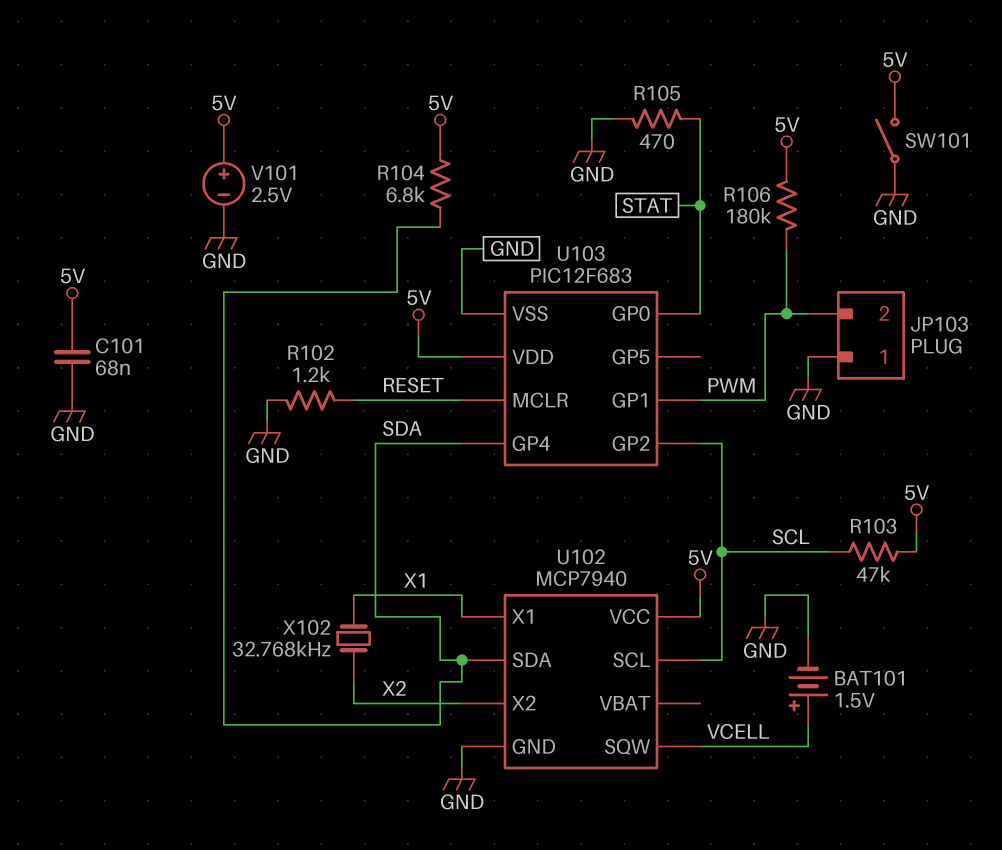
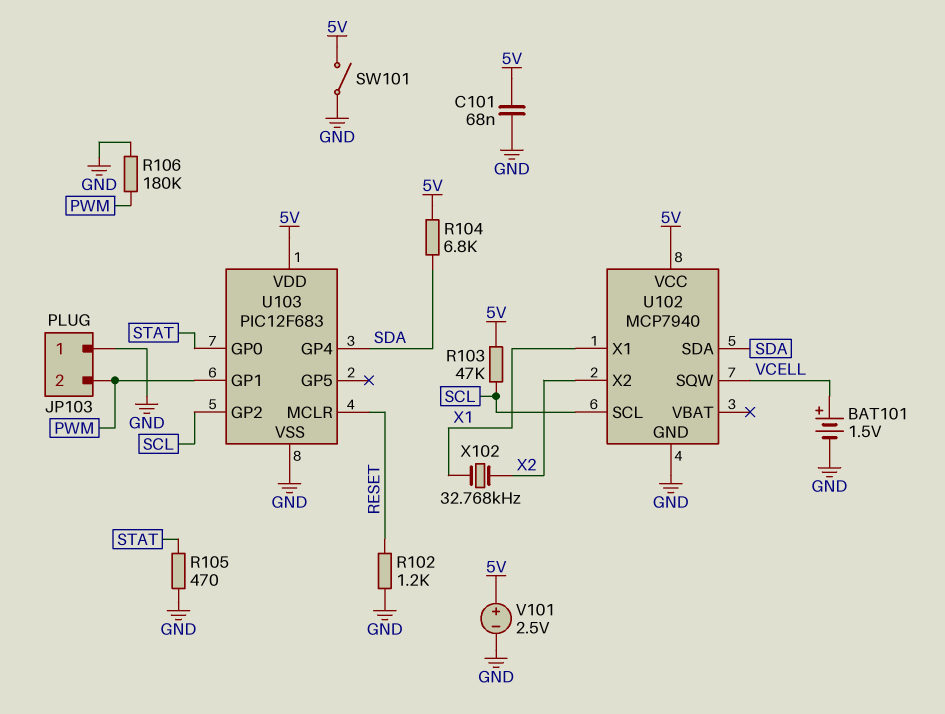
R106: 180k (5V, PWM) -> 180k (GND, PWM)

